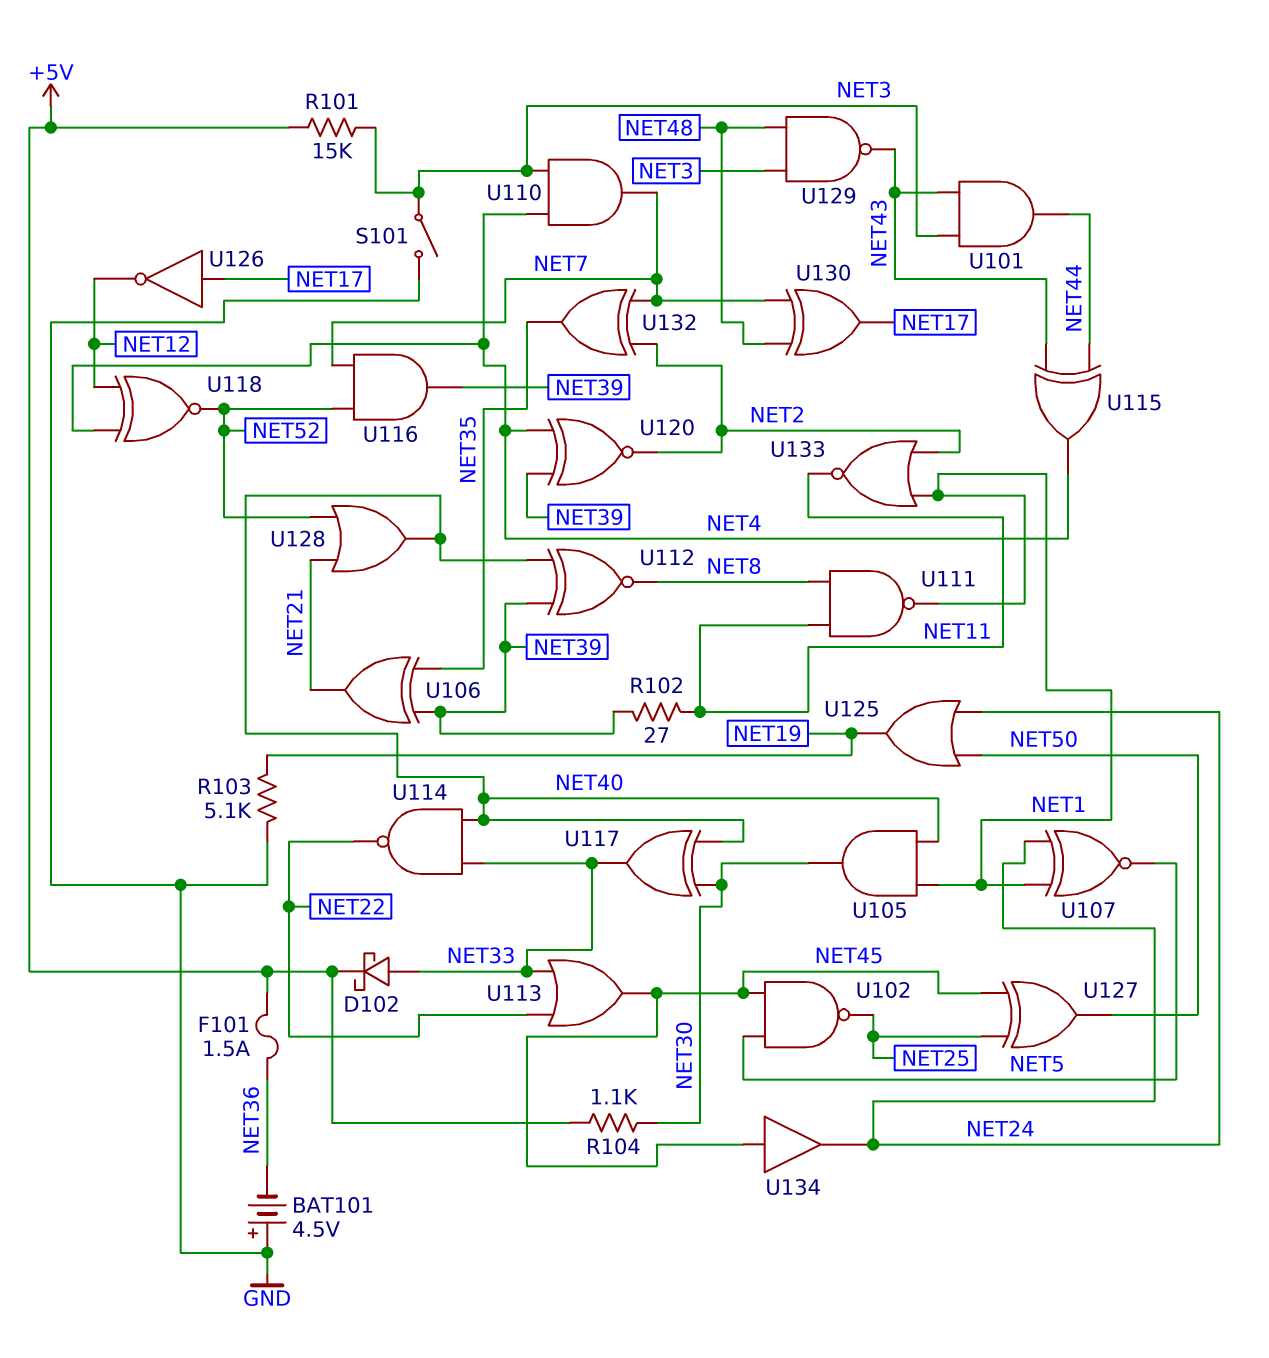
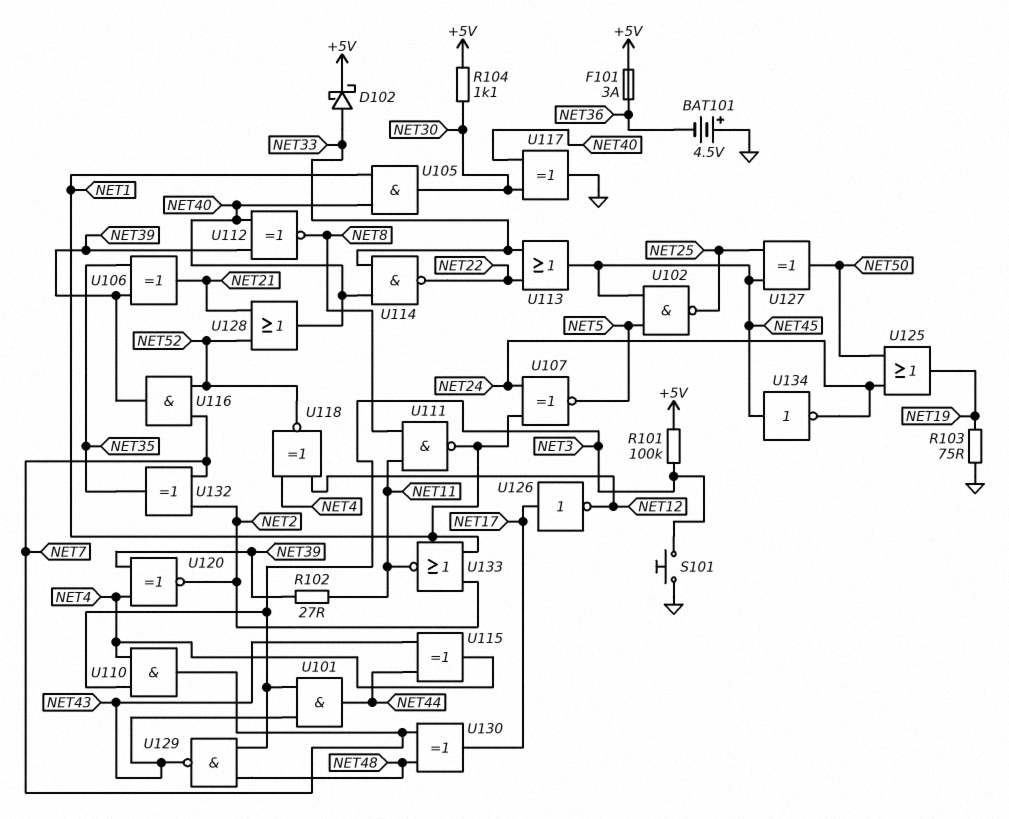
F101: 1.5A (+5V, NET36) -> 3A (+5V, NET36)
R101: 15k (+5V, NET3) -> 100k (+5V, NET3)
R103: 5.1k (GND, NET19) -> 75 (GND, NET19)
S101: switch (GND, NET3) -> button (GND, NET3)
U117: XOR (in NET30, in NET40, out NET33) -> XOR (in NET30, in NET40, out GND)
U134: buffer (in NET45, out NET24) -> NOT (in NET45, out NET24)

